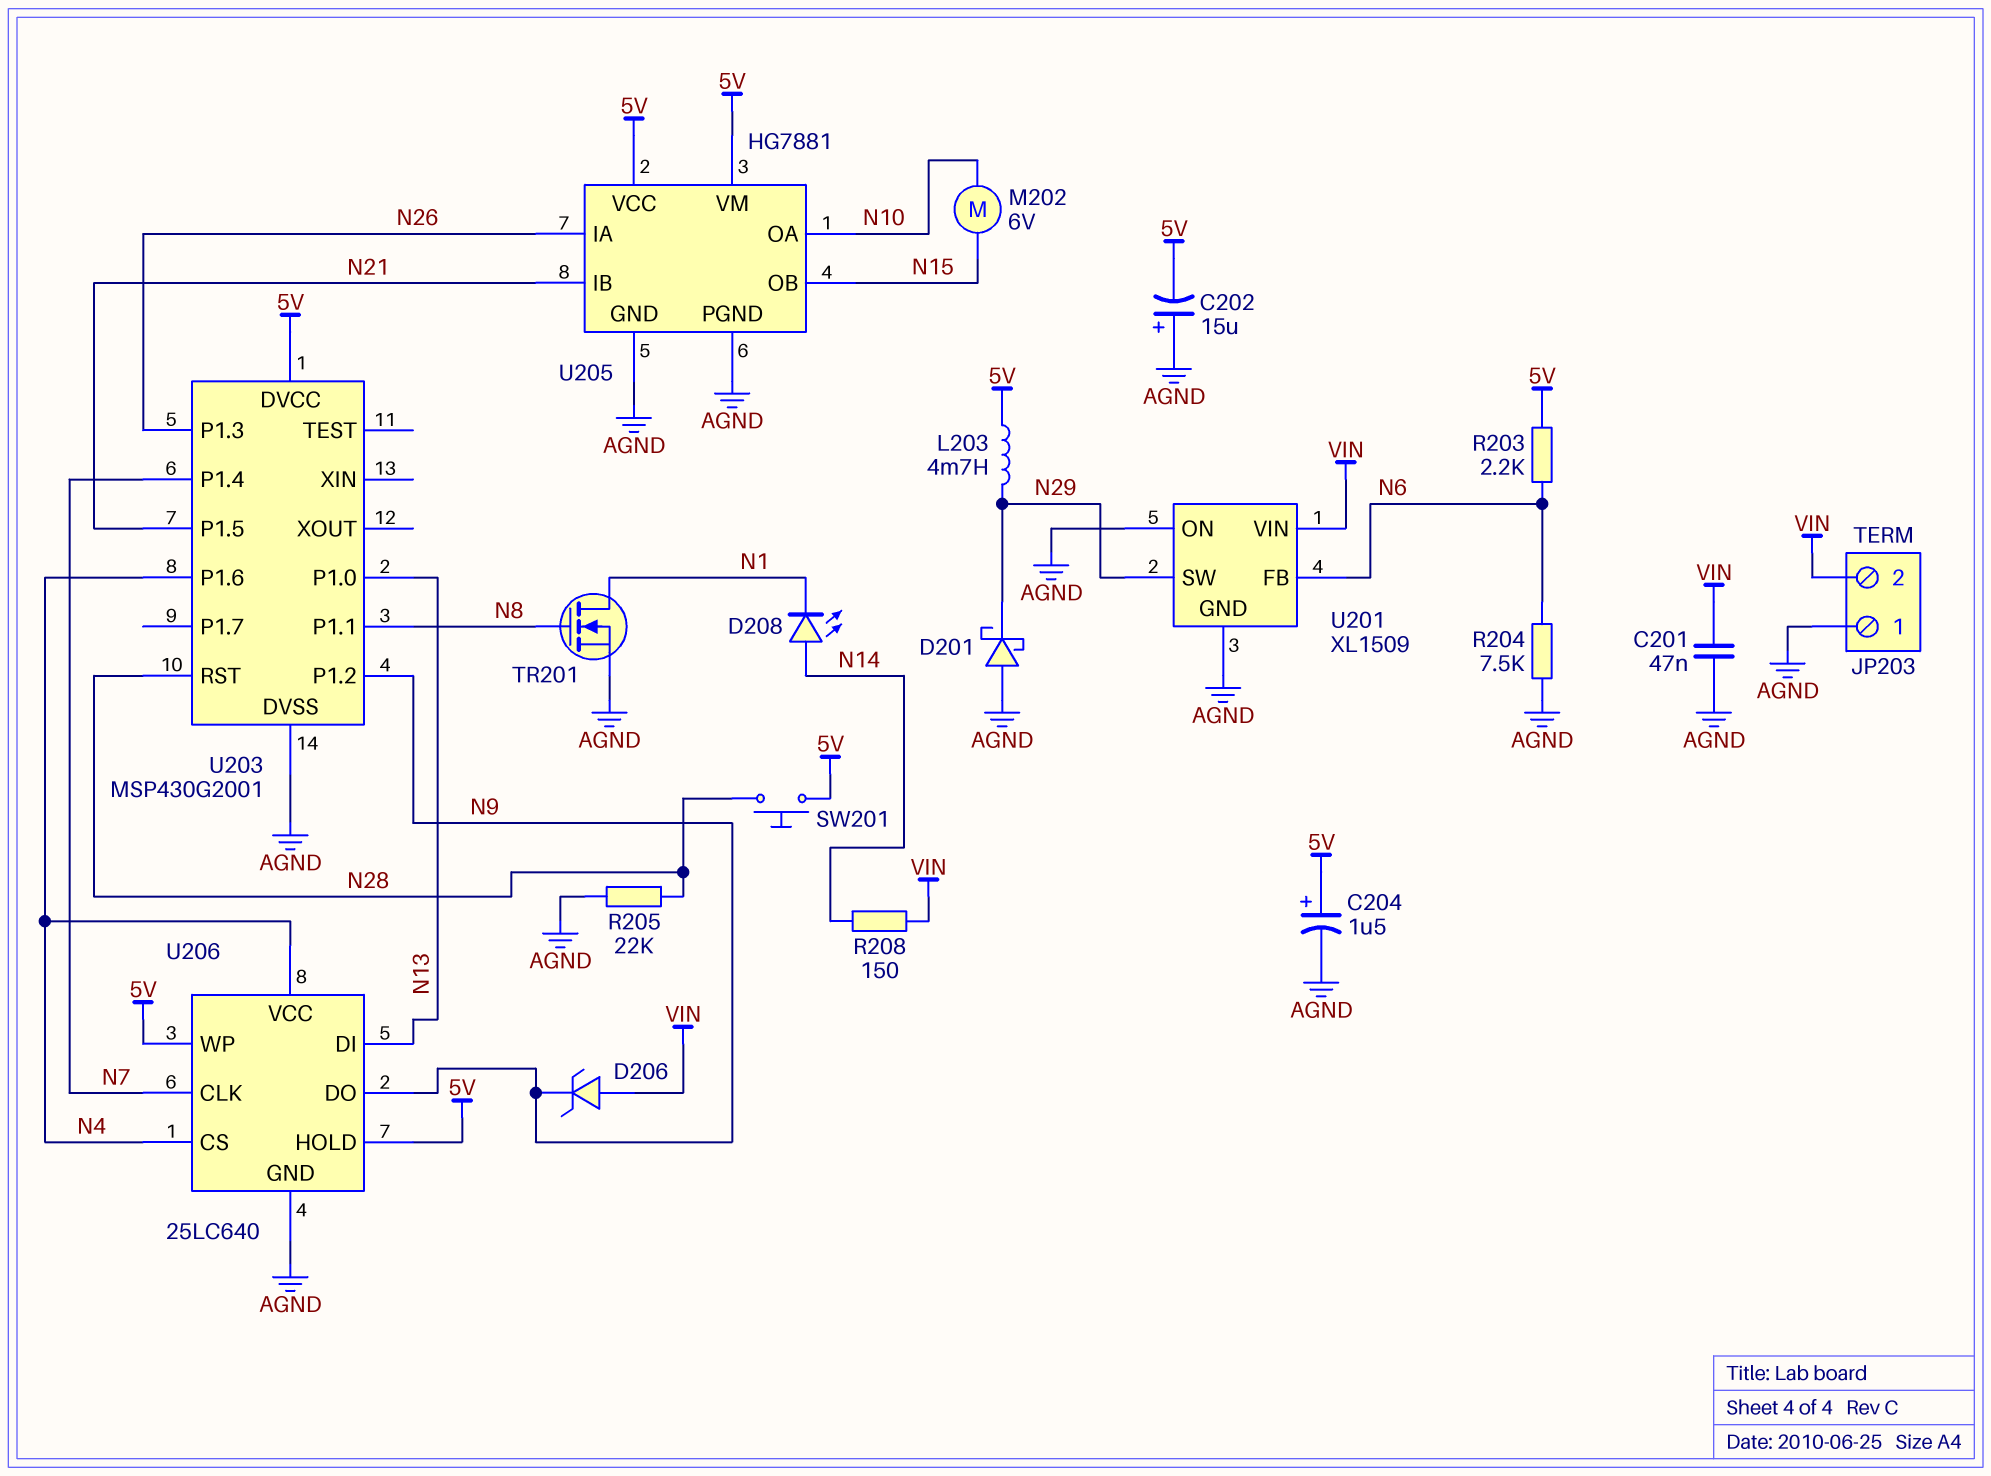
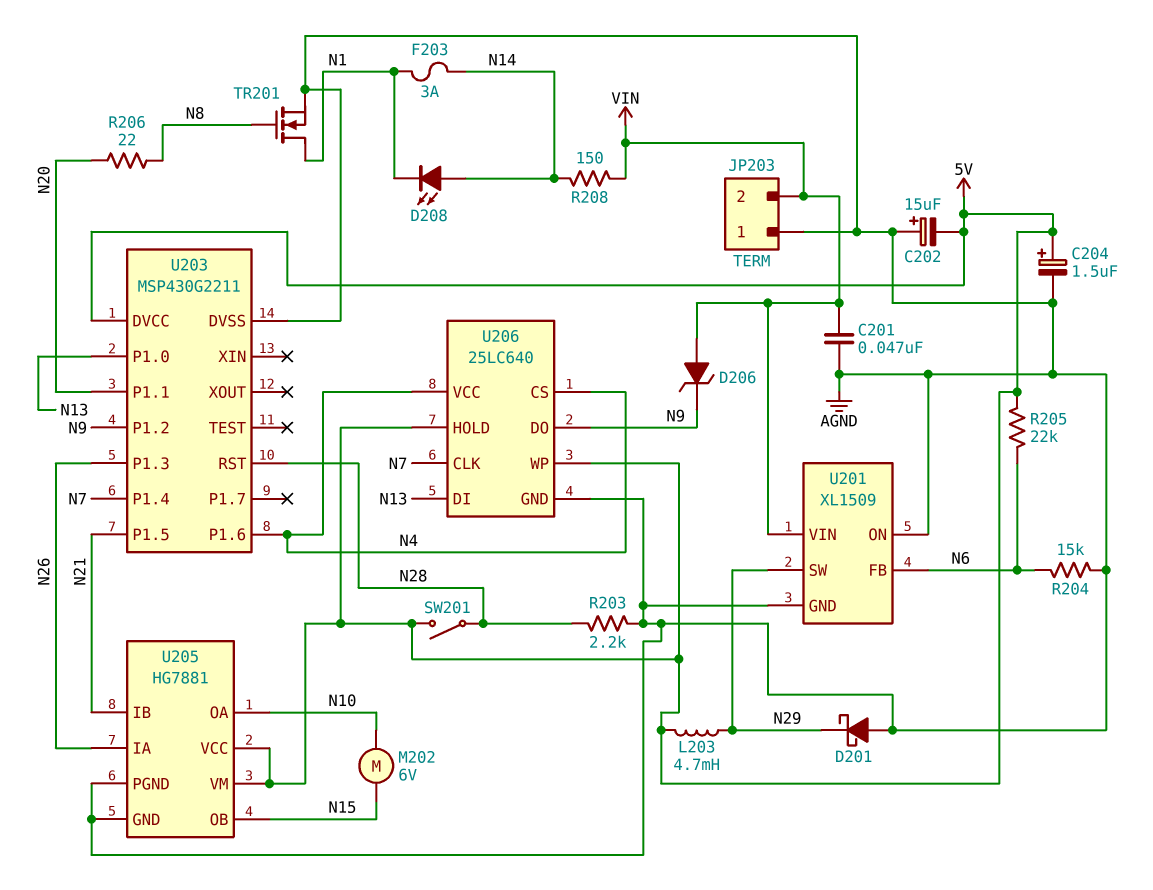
F203: none -> 3A (N1, N14)
R203: 2.2k (5V, N6) -> 2.2k (AGND, N28)
R204: 7.5k (AGND, N6) -> 15k (AGND, N6)
R205: 22k (AGND, N28) -> 22k (5V, N6)
R206: none -> 22 (N8, N20)
SW201: button (5V, N28) -> switch (5V, N28)
U203: MSP430G2001 -> MSP430G2211
U203 pin P1.1: N8 -> N20

